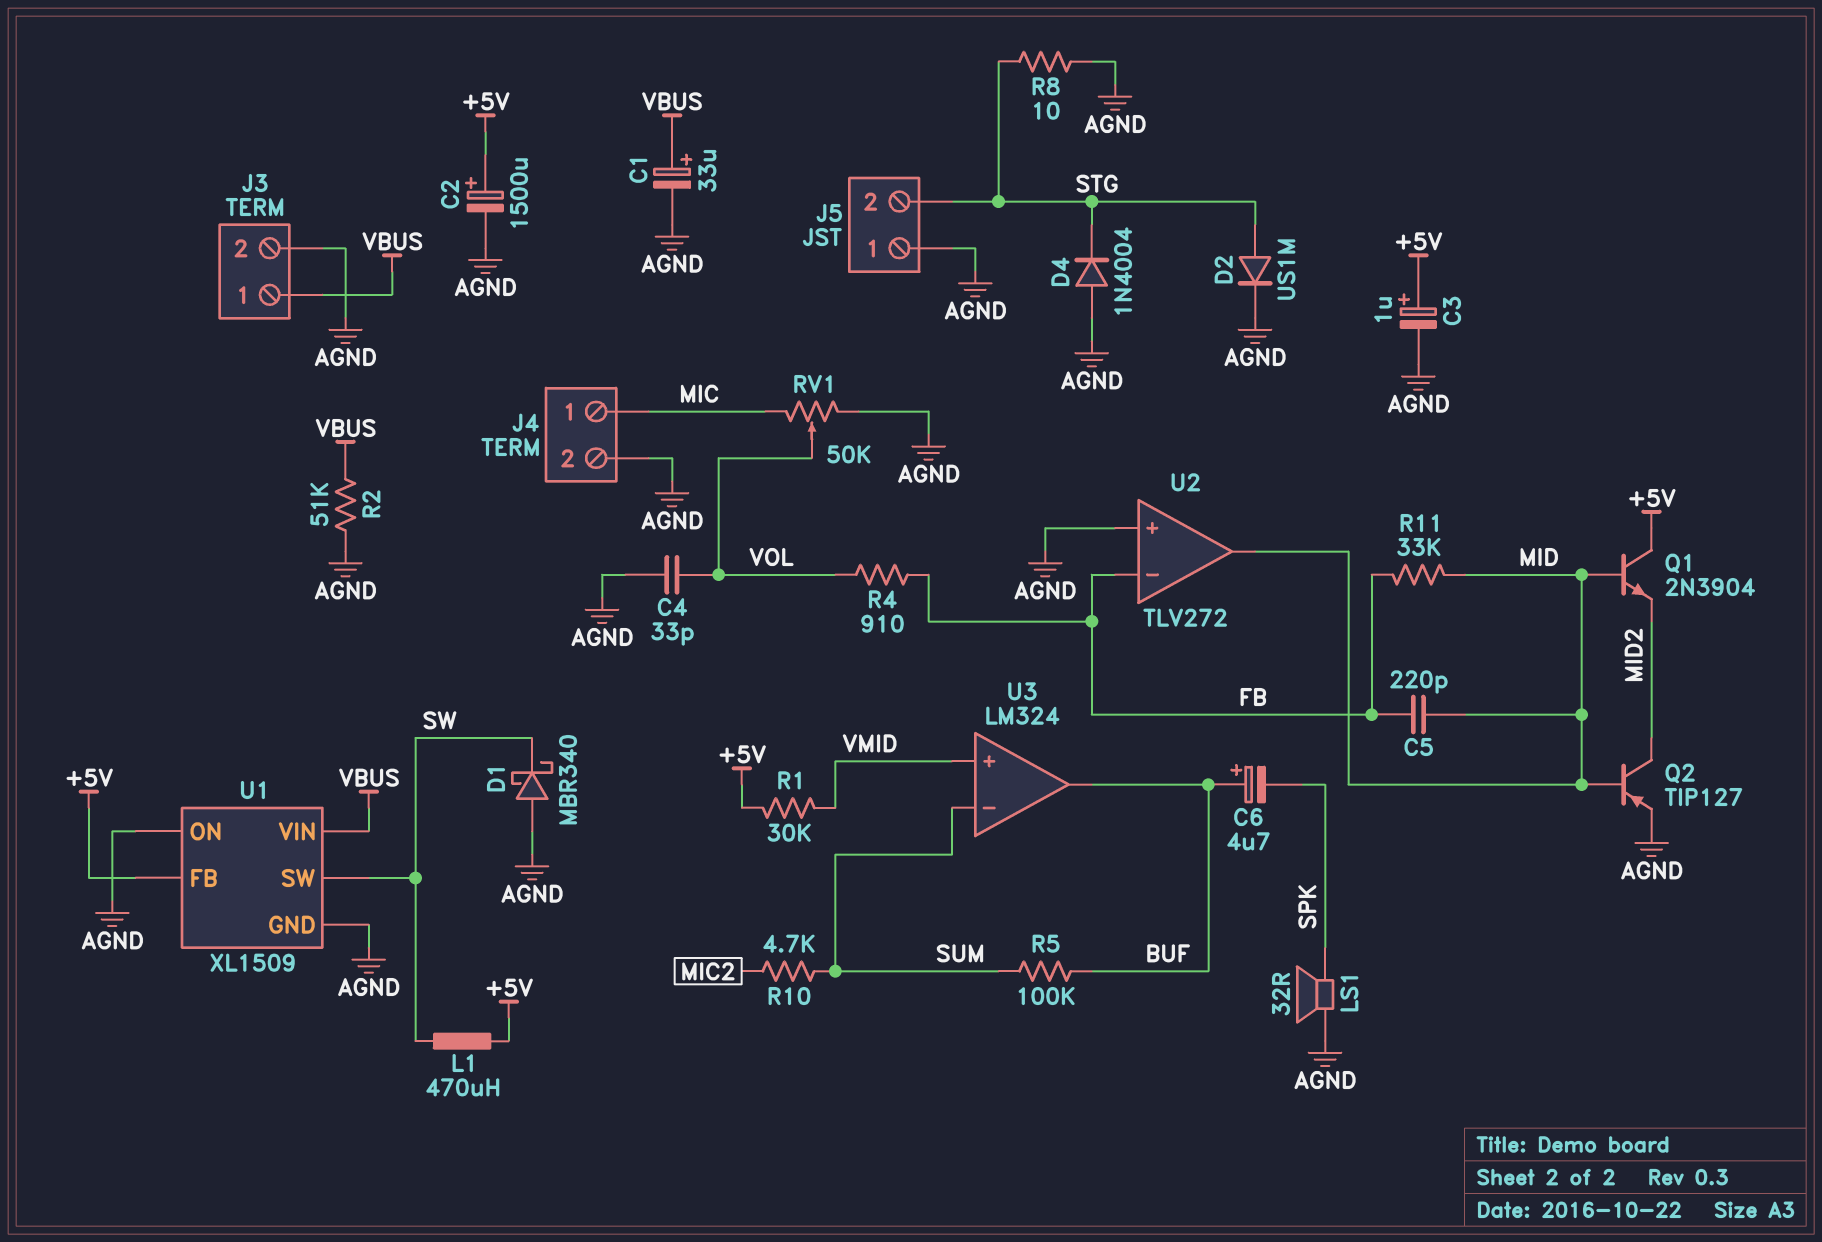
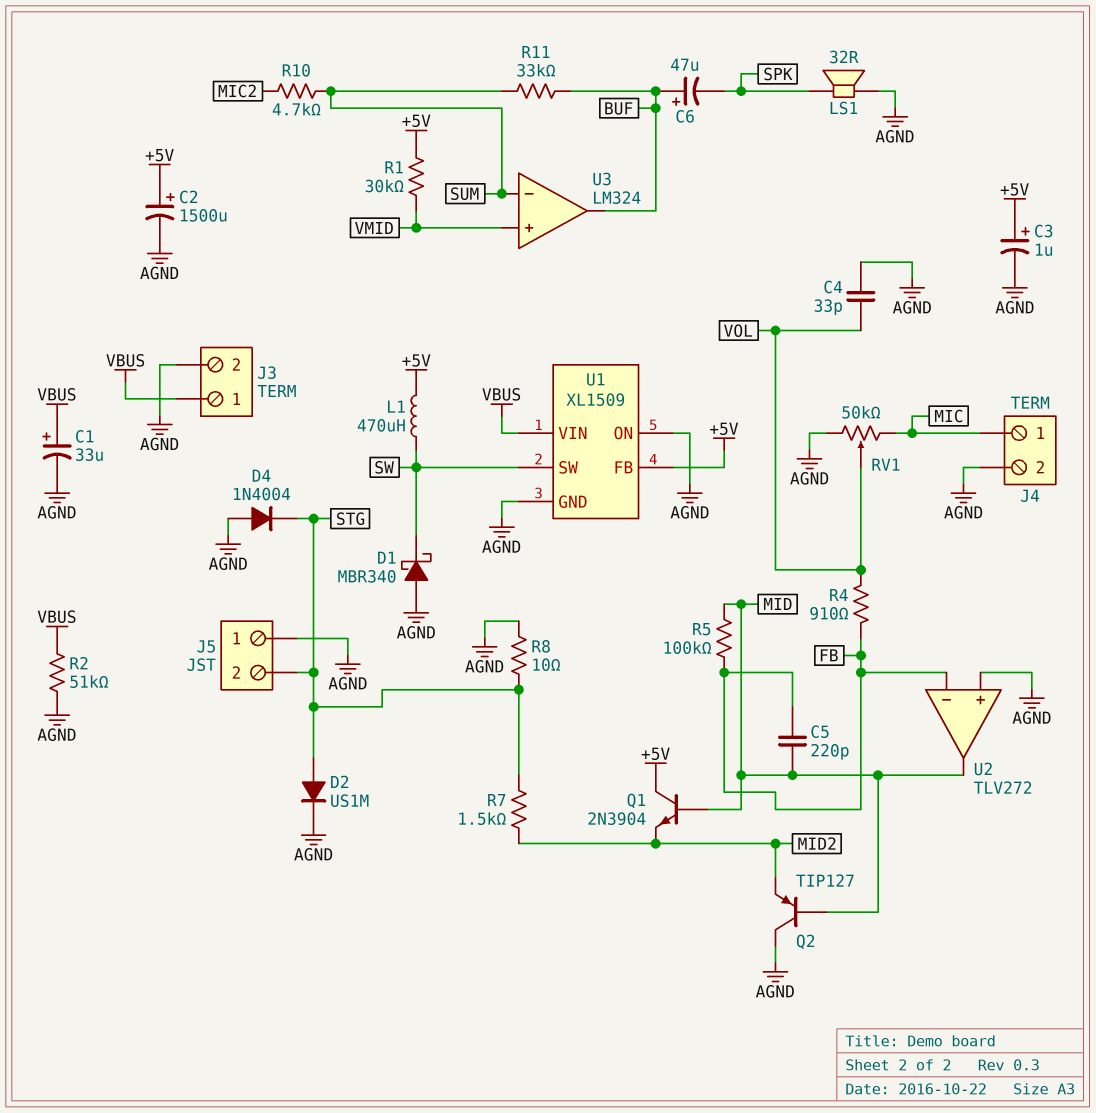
C6: 4.7uF (plus BUF, minus SPK) -> 47uF (plus BUF, minus SPK)
Q2: PNP TIP127 (B MID, C MID2, E AGND) -> PNP TIP127 (B MID, C AGND, E MID2)
R5: 100k (BUF, SUM) -> 100k (FB, MID)
R7: none -> 1.5k (MID2, STG)
R11: 33k (FB, MID) -> 33k (BUF, SUM)

